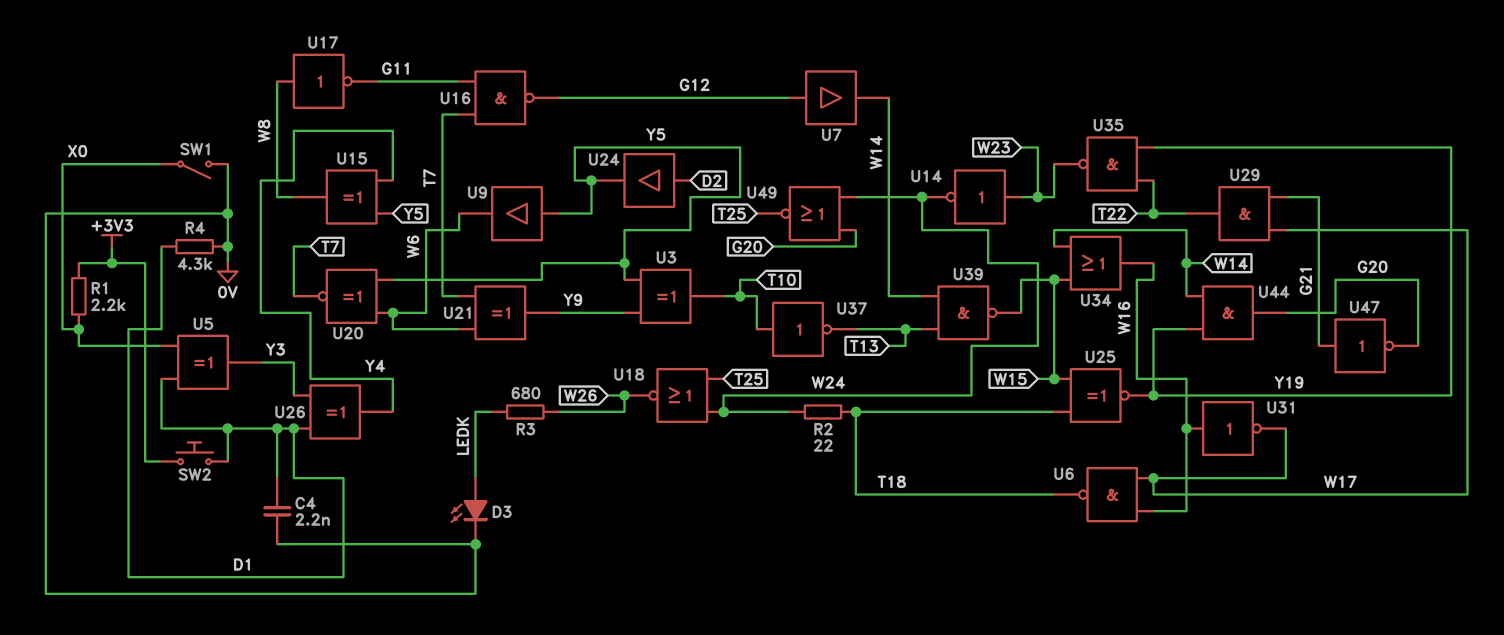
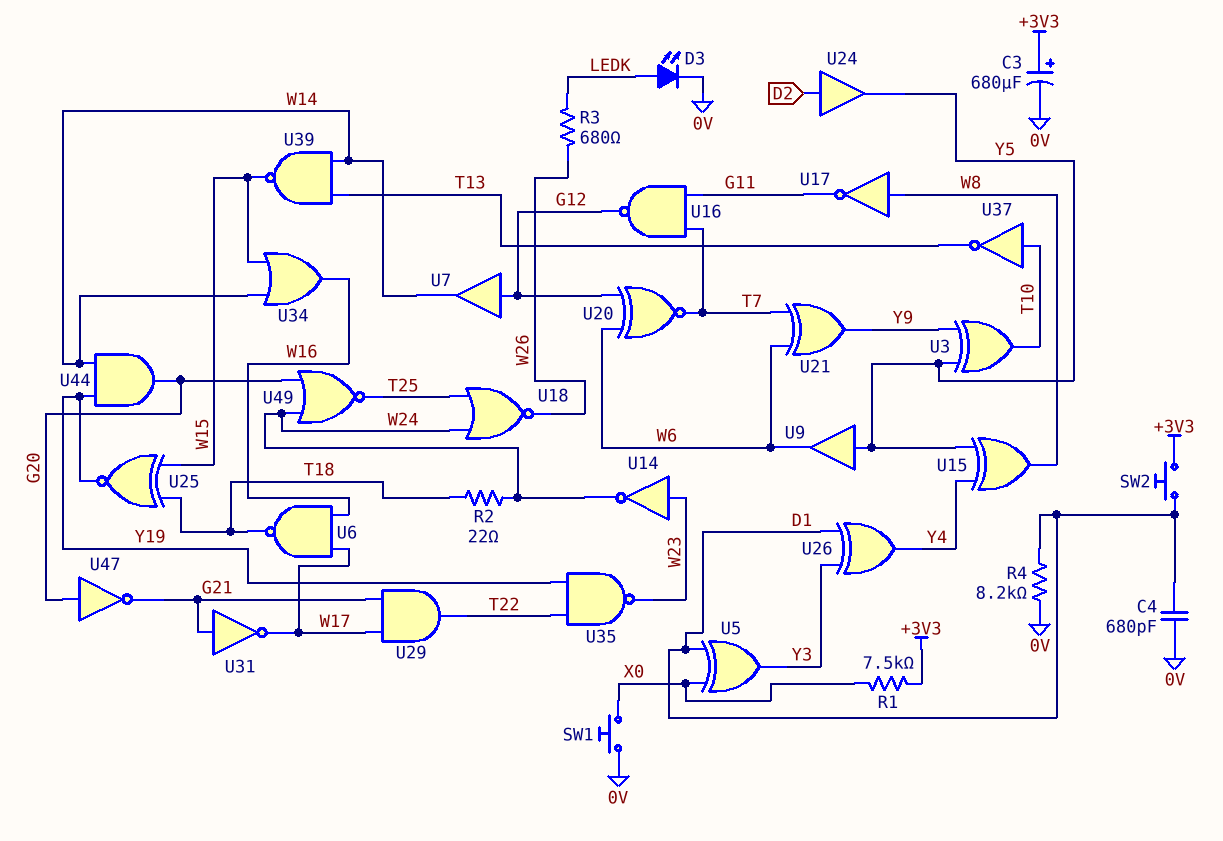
C3: none -> 680uF (plus +3V3, minus 0V)
C4: 2.2nF (0V, D1) -> 680pF (0V, D1)
R1: 2.2k (+3V3, X0) -> 7.5k (+3V3, X0)
R4: 4.3k (0V, D1) -> 8.2k (0V, D1)
SW1: switch (0V, X0) -> button (0V, X0)
U20: XNOR (in W6, in Y5, out T7) -> XNOR (in G12, in W6, out T7)
U31: NOT (in W16, out W17) -> NOT (in G21, out W17)
U47: NOT (in G21, out G20) -> NOT (in G20, out G21)

